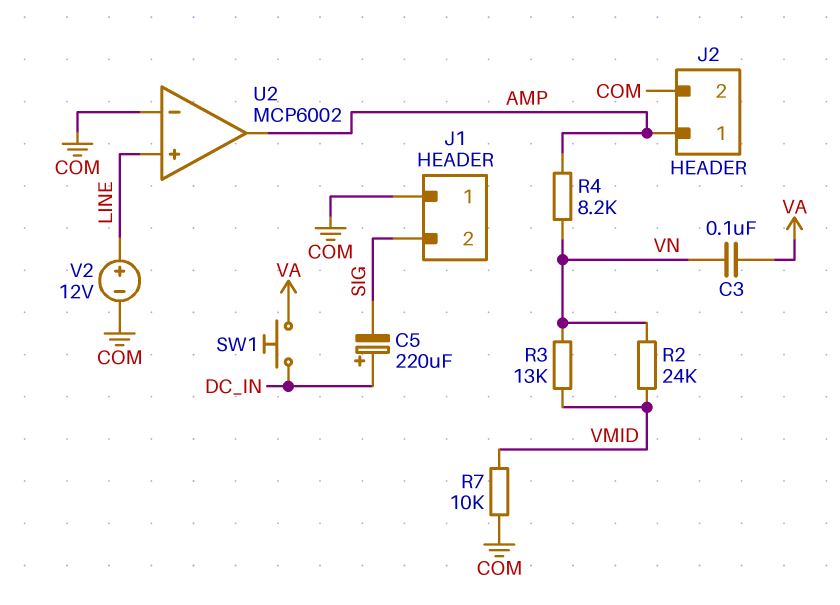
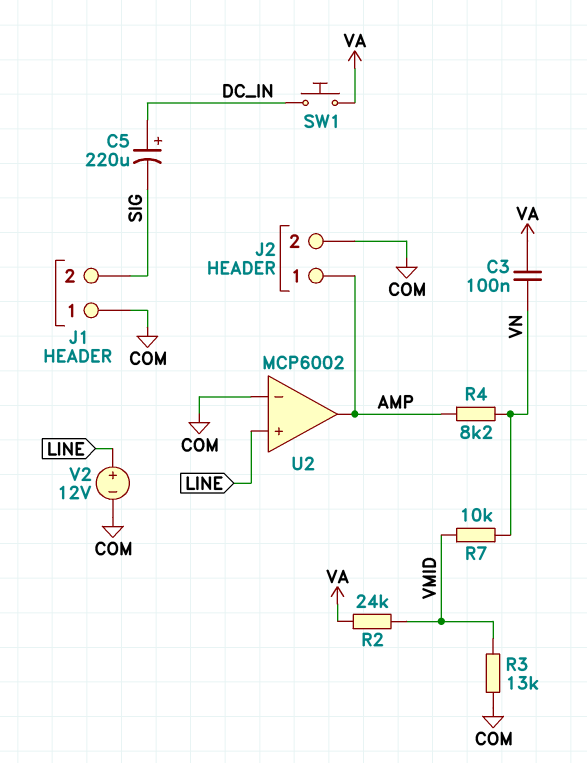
R2: 24k (VMID, VN) -> 24k (VA, VMID)
R3: 13k (VMID, VN) -> 13k (COM, VMID)
R7: 10k (COM, VMID) -> 10k (VMID, VN)

